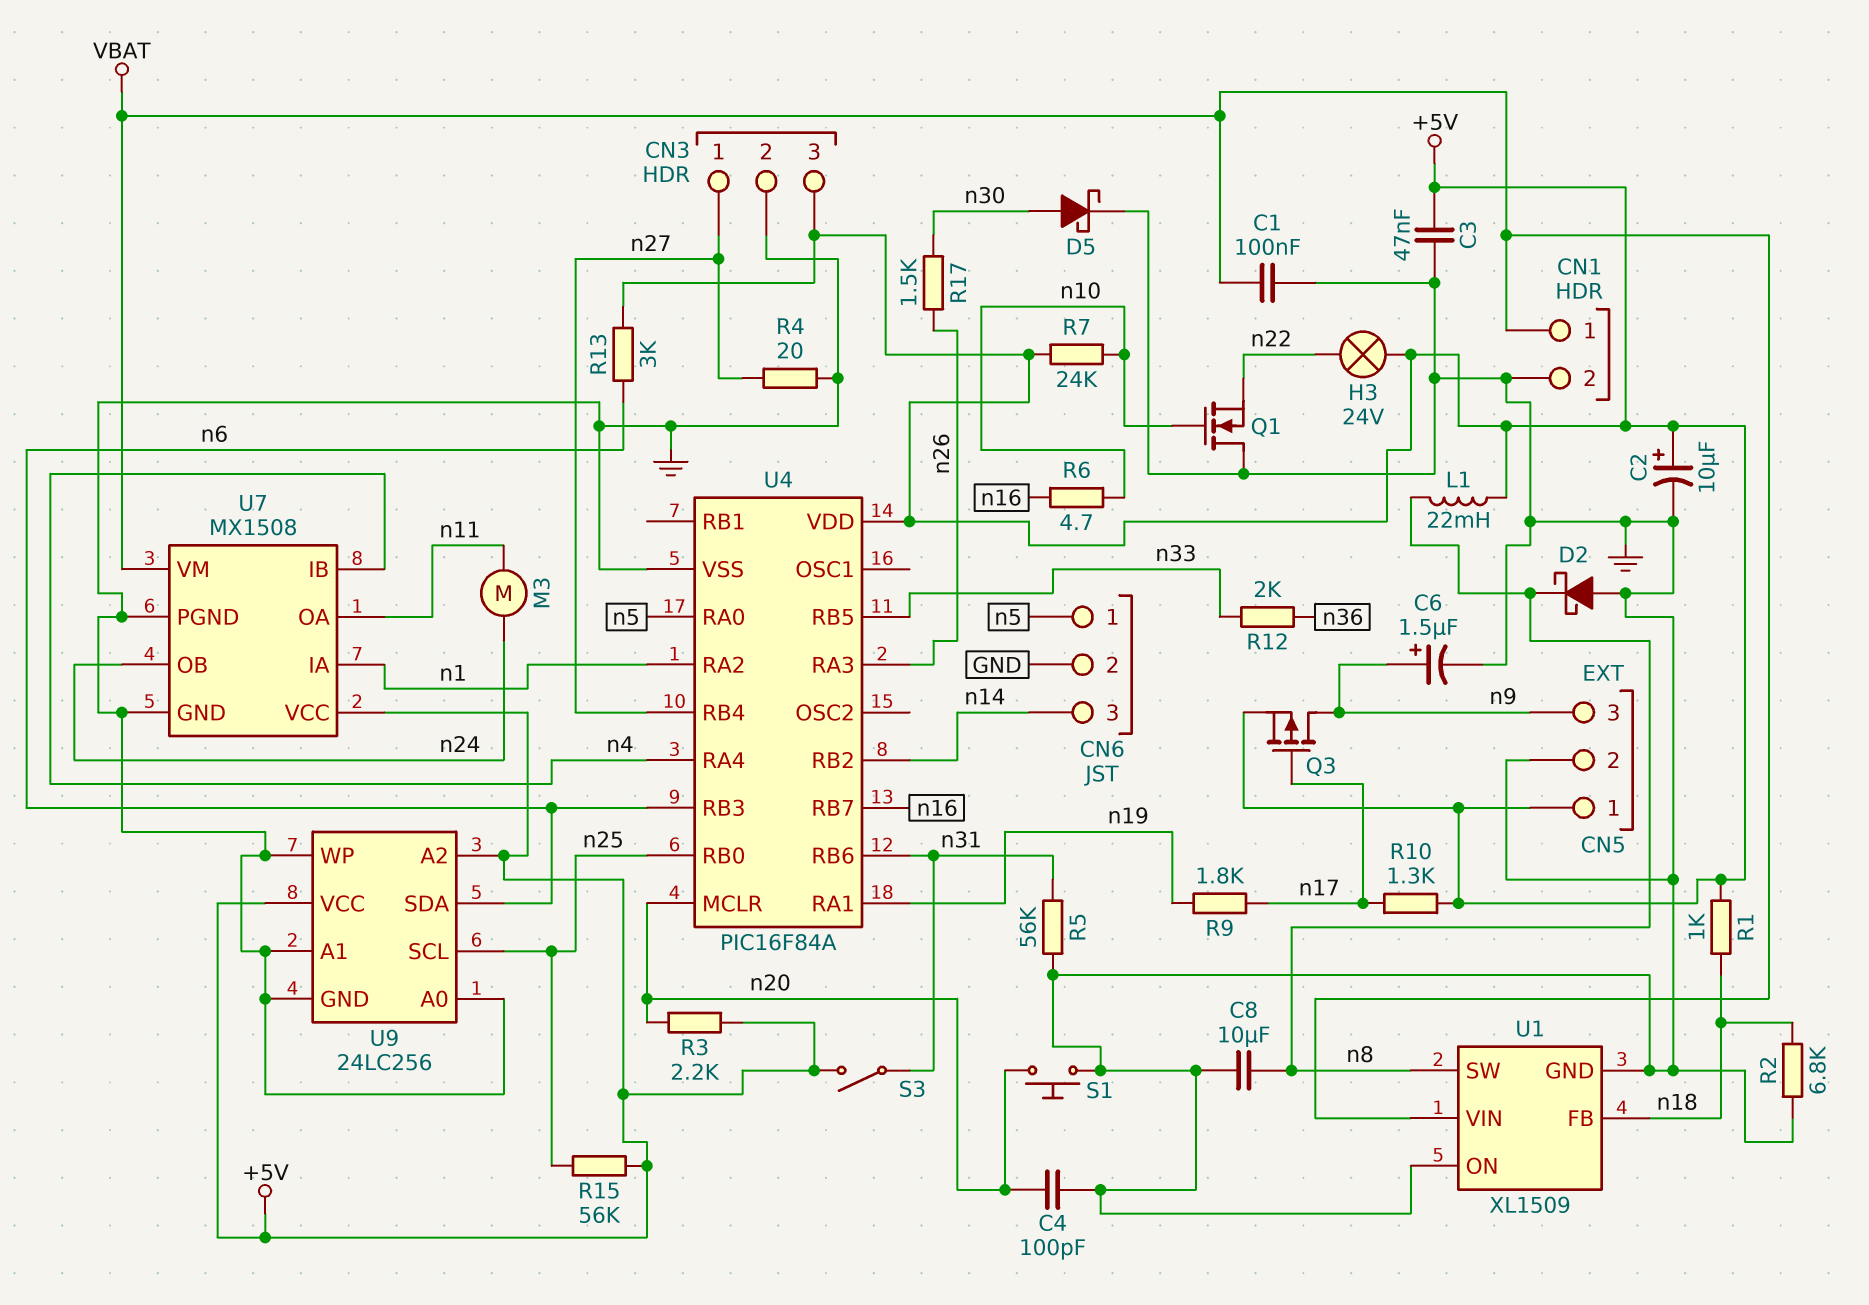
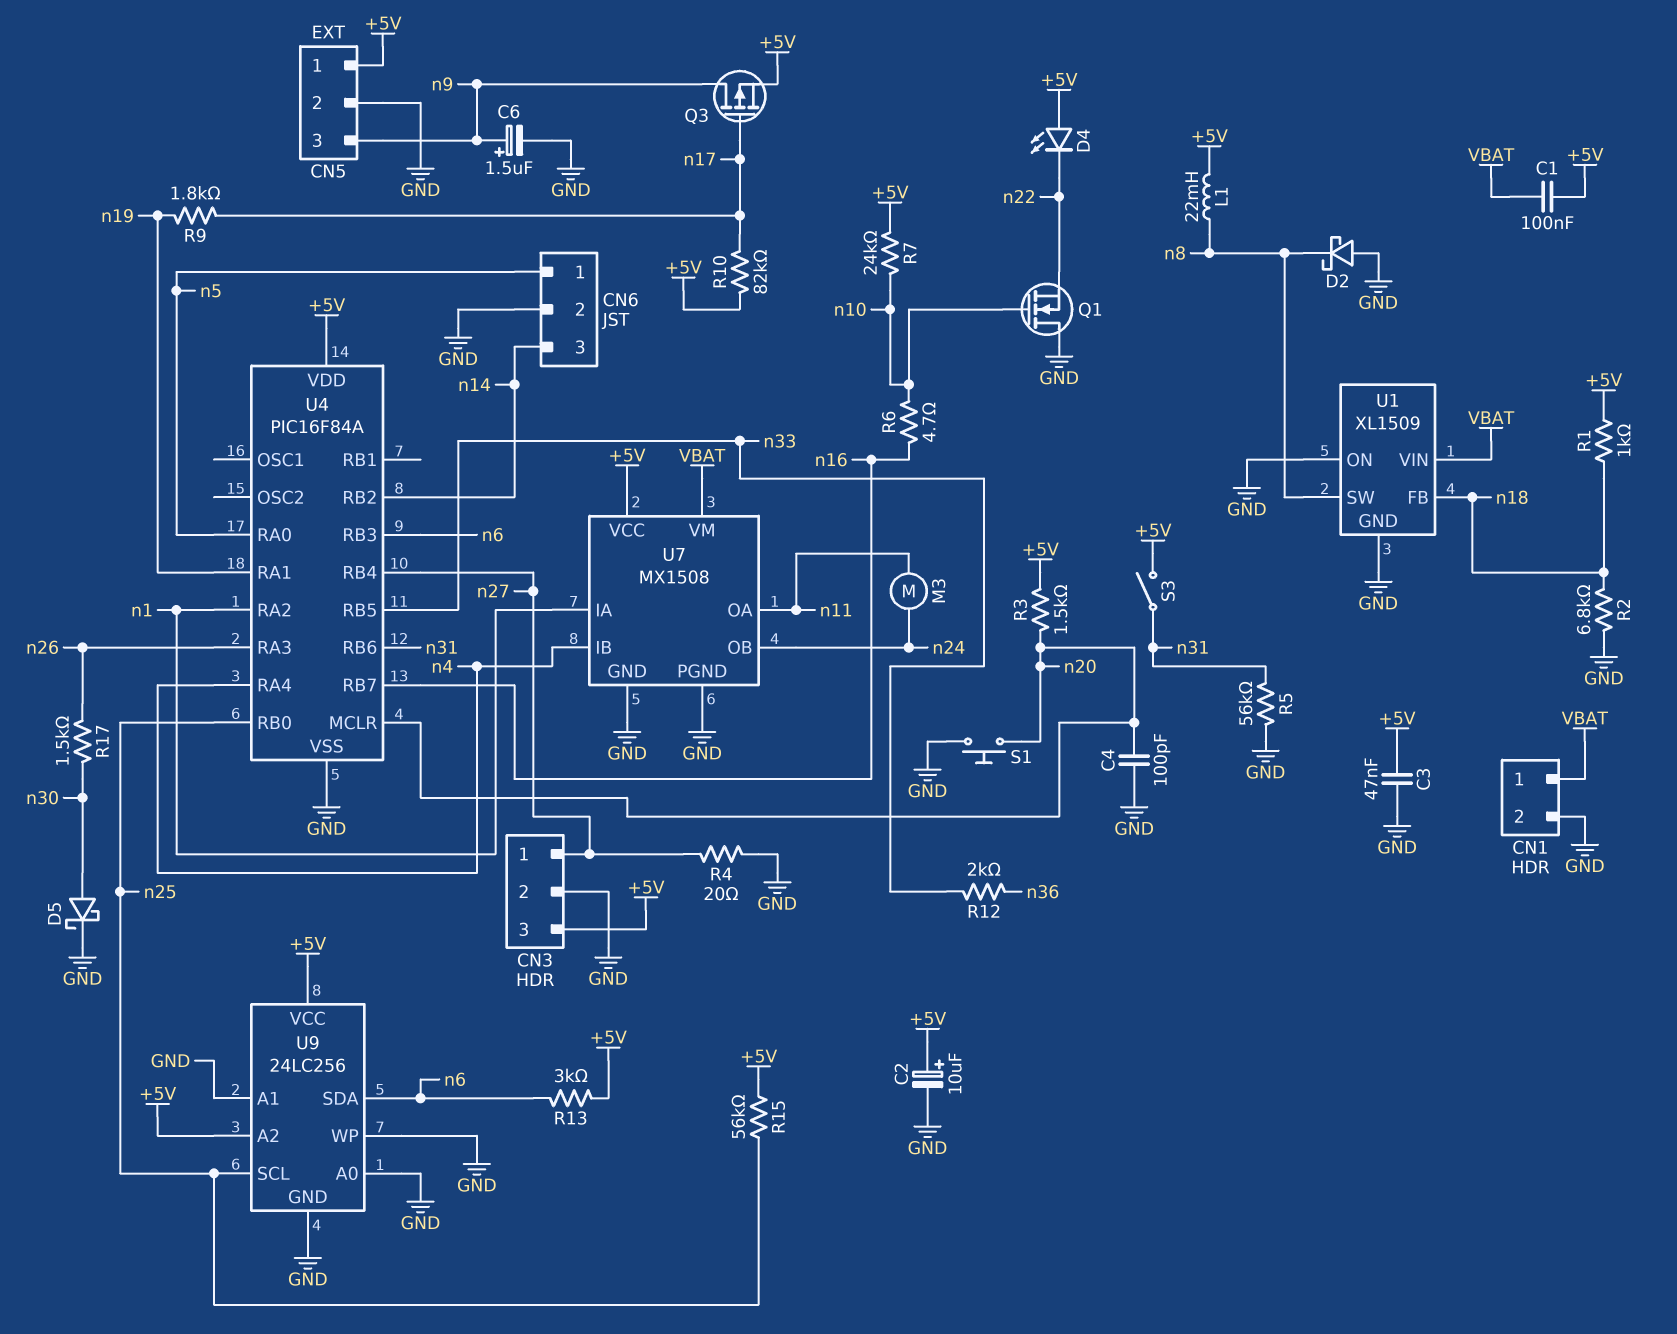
C1: 100nF (GND, VBAT) -> 100nF (+5V, VBAT)
C8: 10uF (GND, n8) -> none
D4: none -> LED (A +5V, K n22)
H3: lamp 24V (+5V, n22) -> none
R3: 2.2k (+5V, n20) -> 1.5k (+5V, n20)
R10: 1.3k (+5V, n17) -> 82k (+5V, n17)

